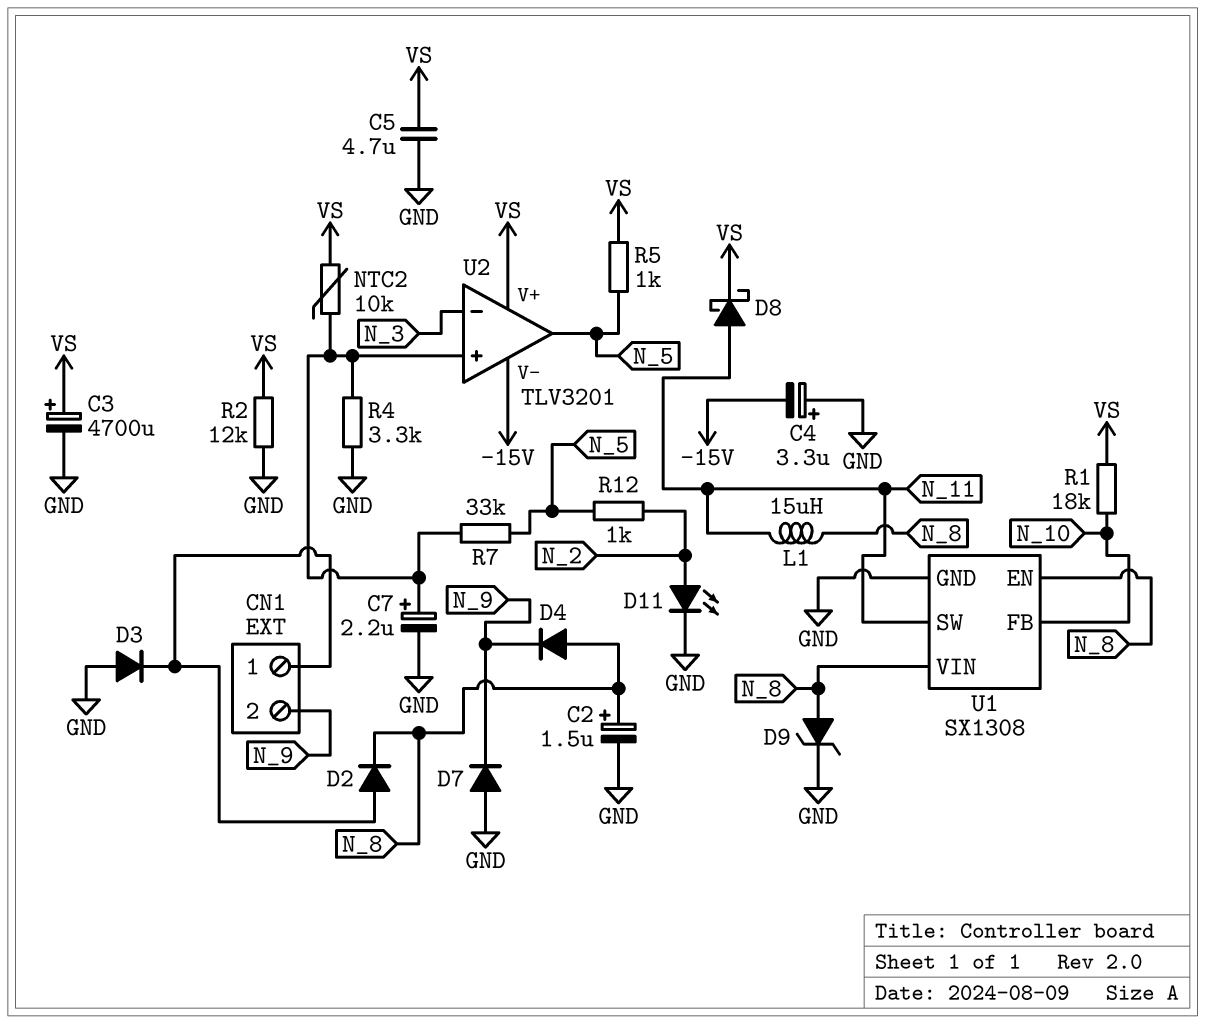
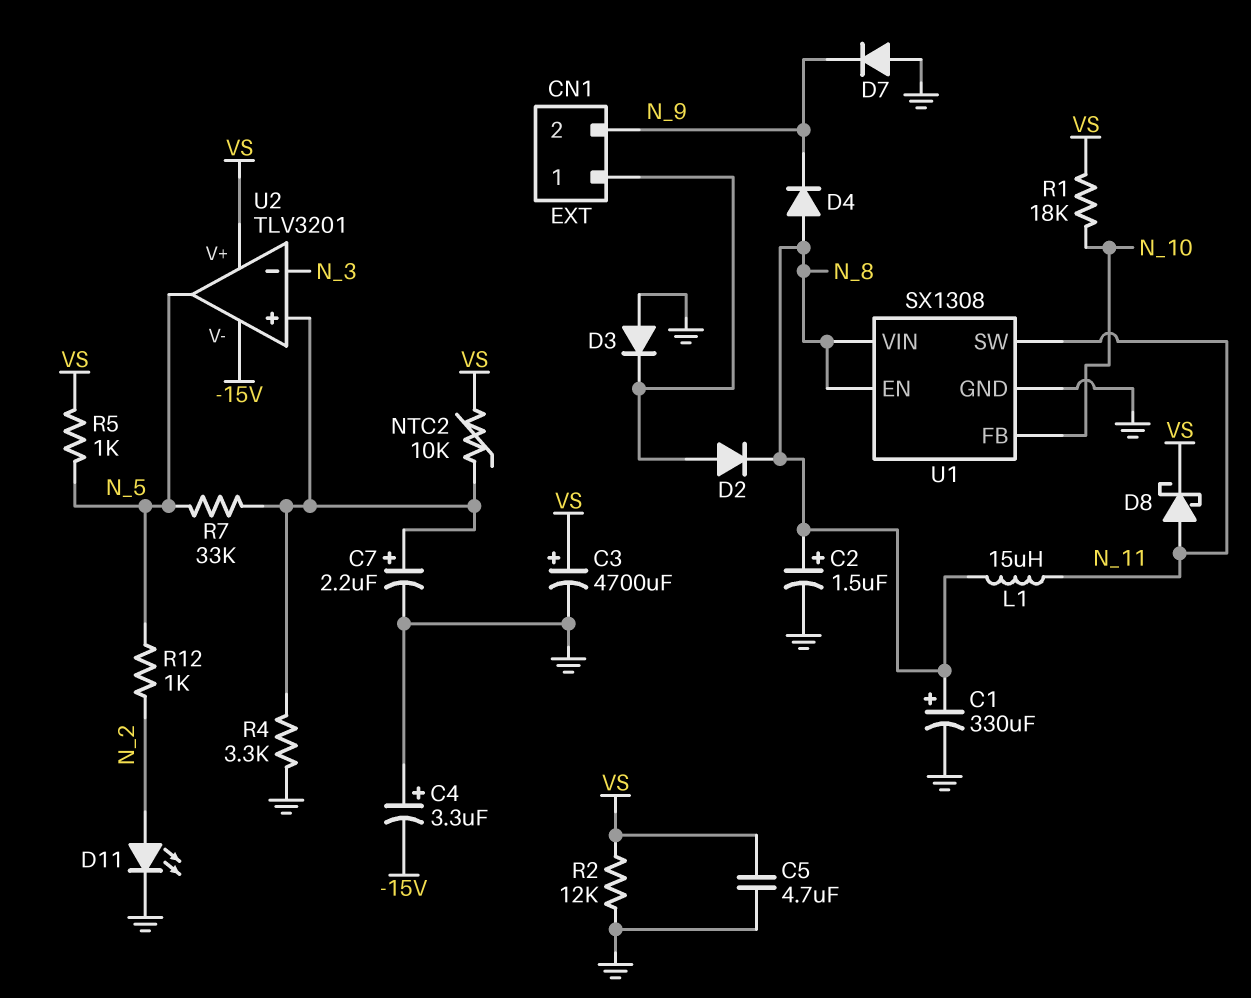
C1: none -> 330uF (plus N_8, minus GND)
D9: zener (A N_8, K GND) -> none

